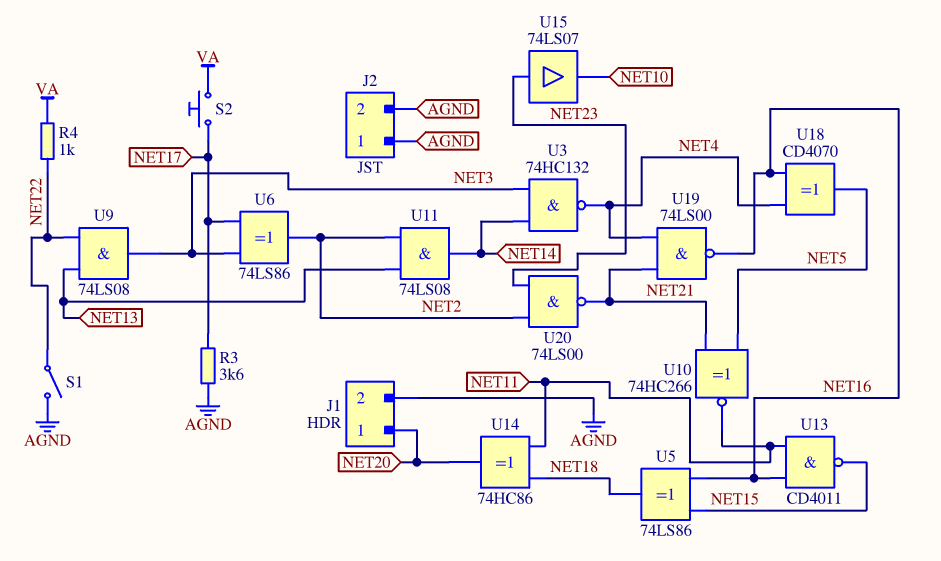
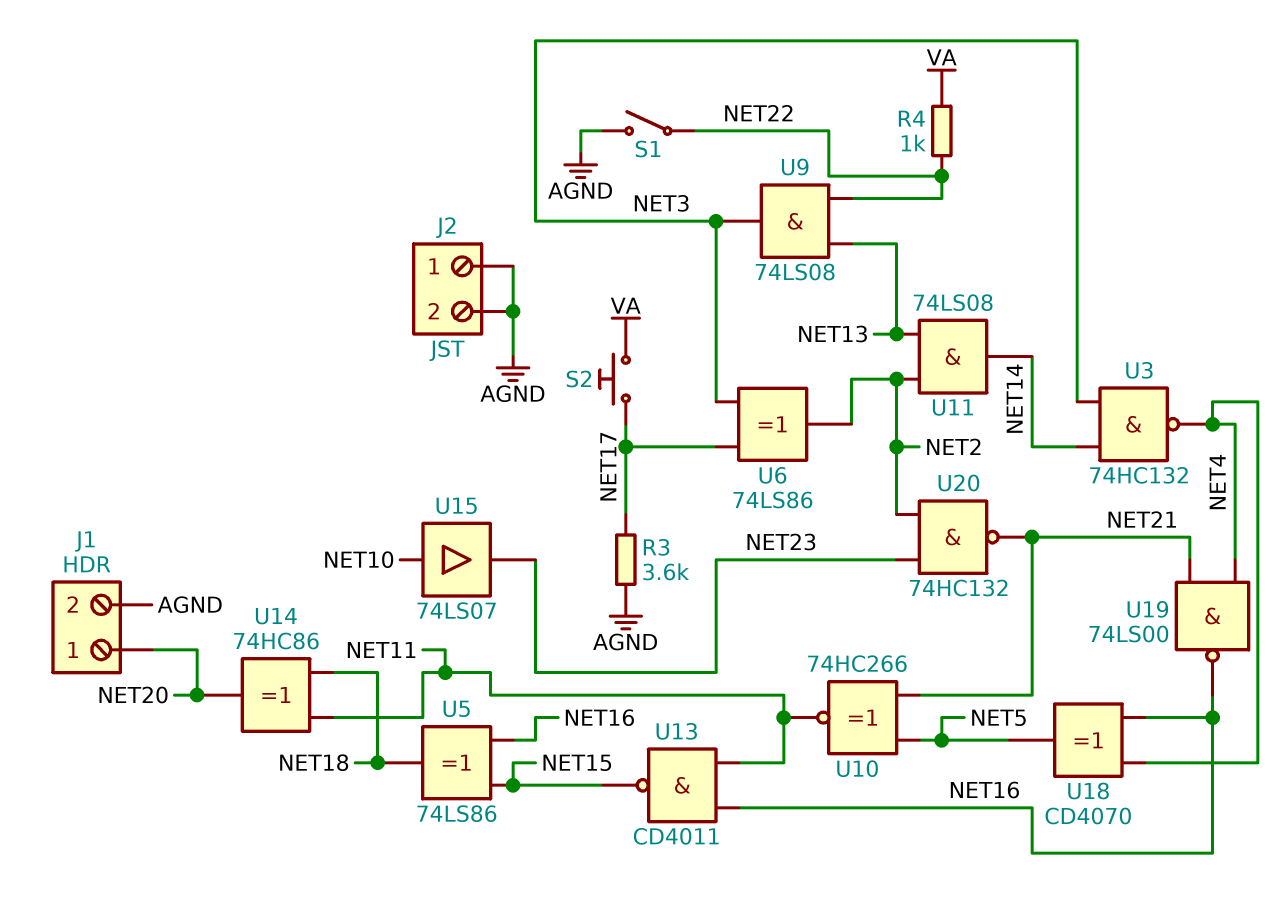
U15: buffer 74LS07 (in NET23, out NET10) -> buffer 74LS07 (in NET10, out NET23)
U20: NAND 74LS00 (in NET2, in NET23, out NET21) -> NAND 74HC132 (in NET2, in NET23, out NET21)

